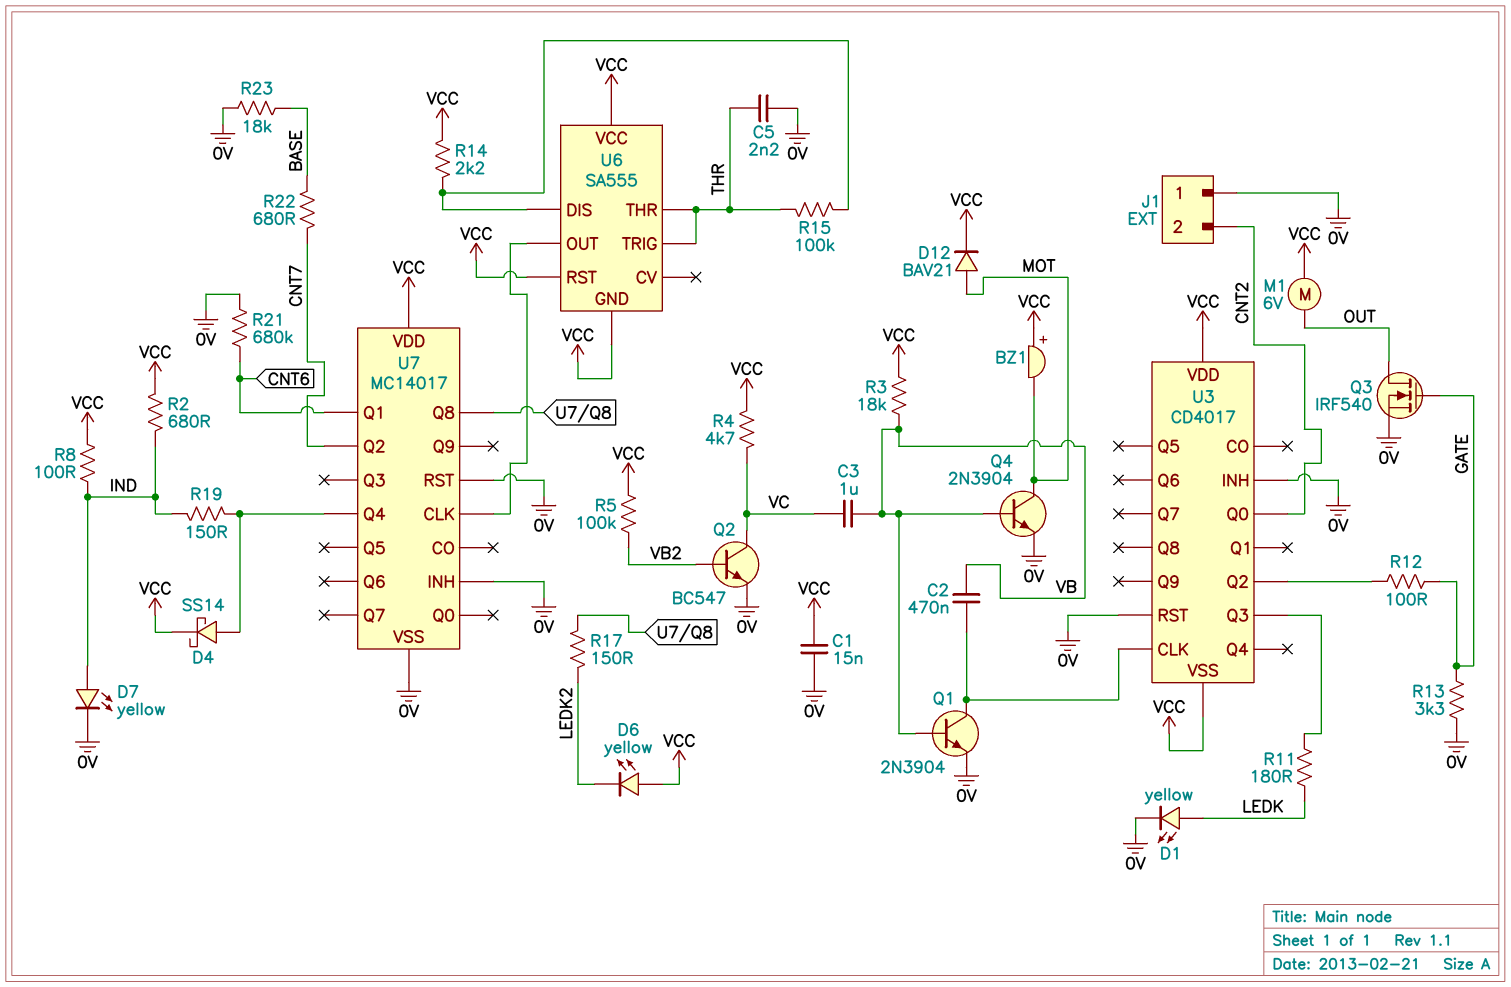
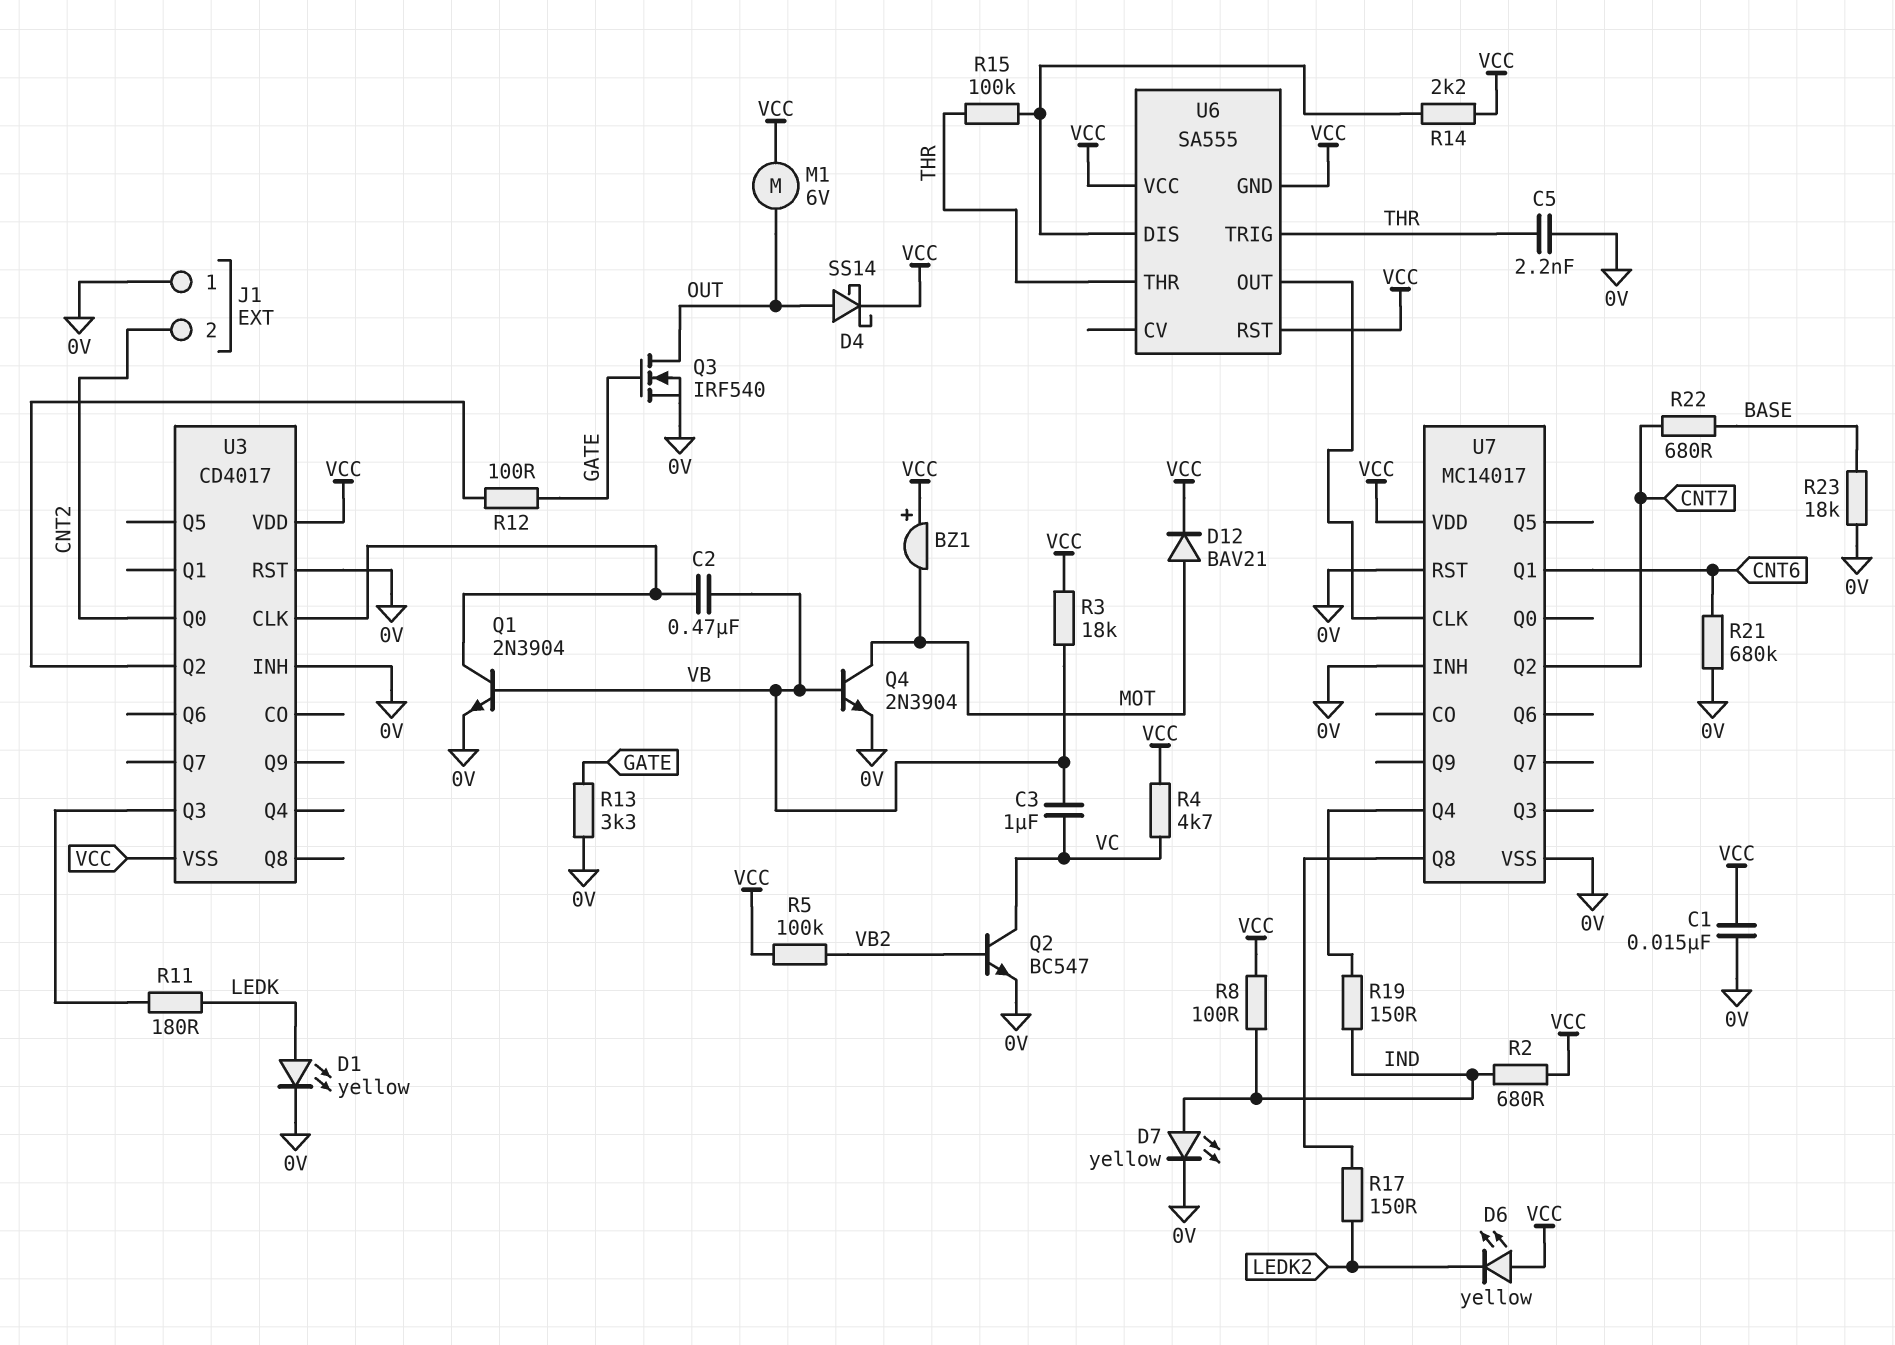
D4: schottky SS14 (A U7/Q4, K VCC) -> schottky SS14 (A OUT, K VCC)

